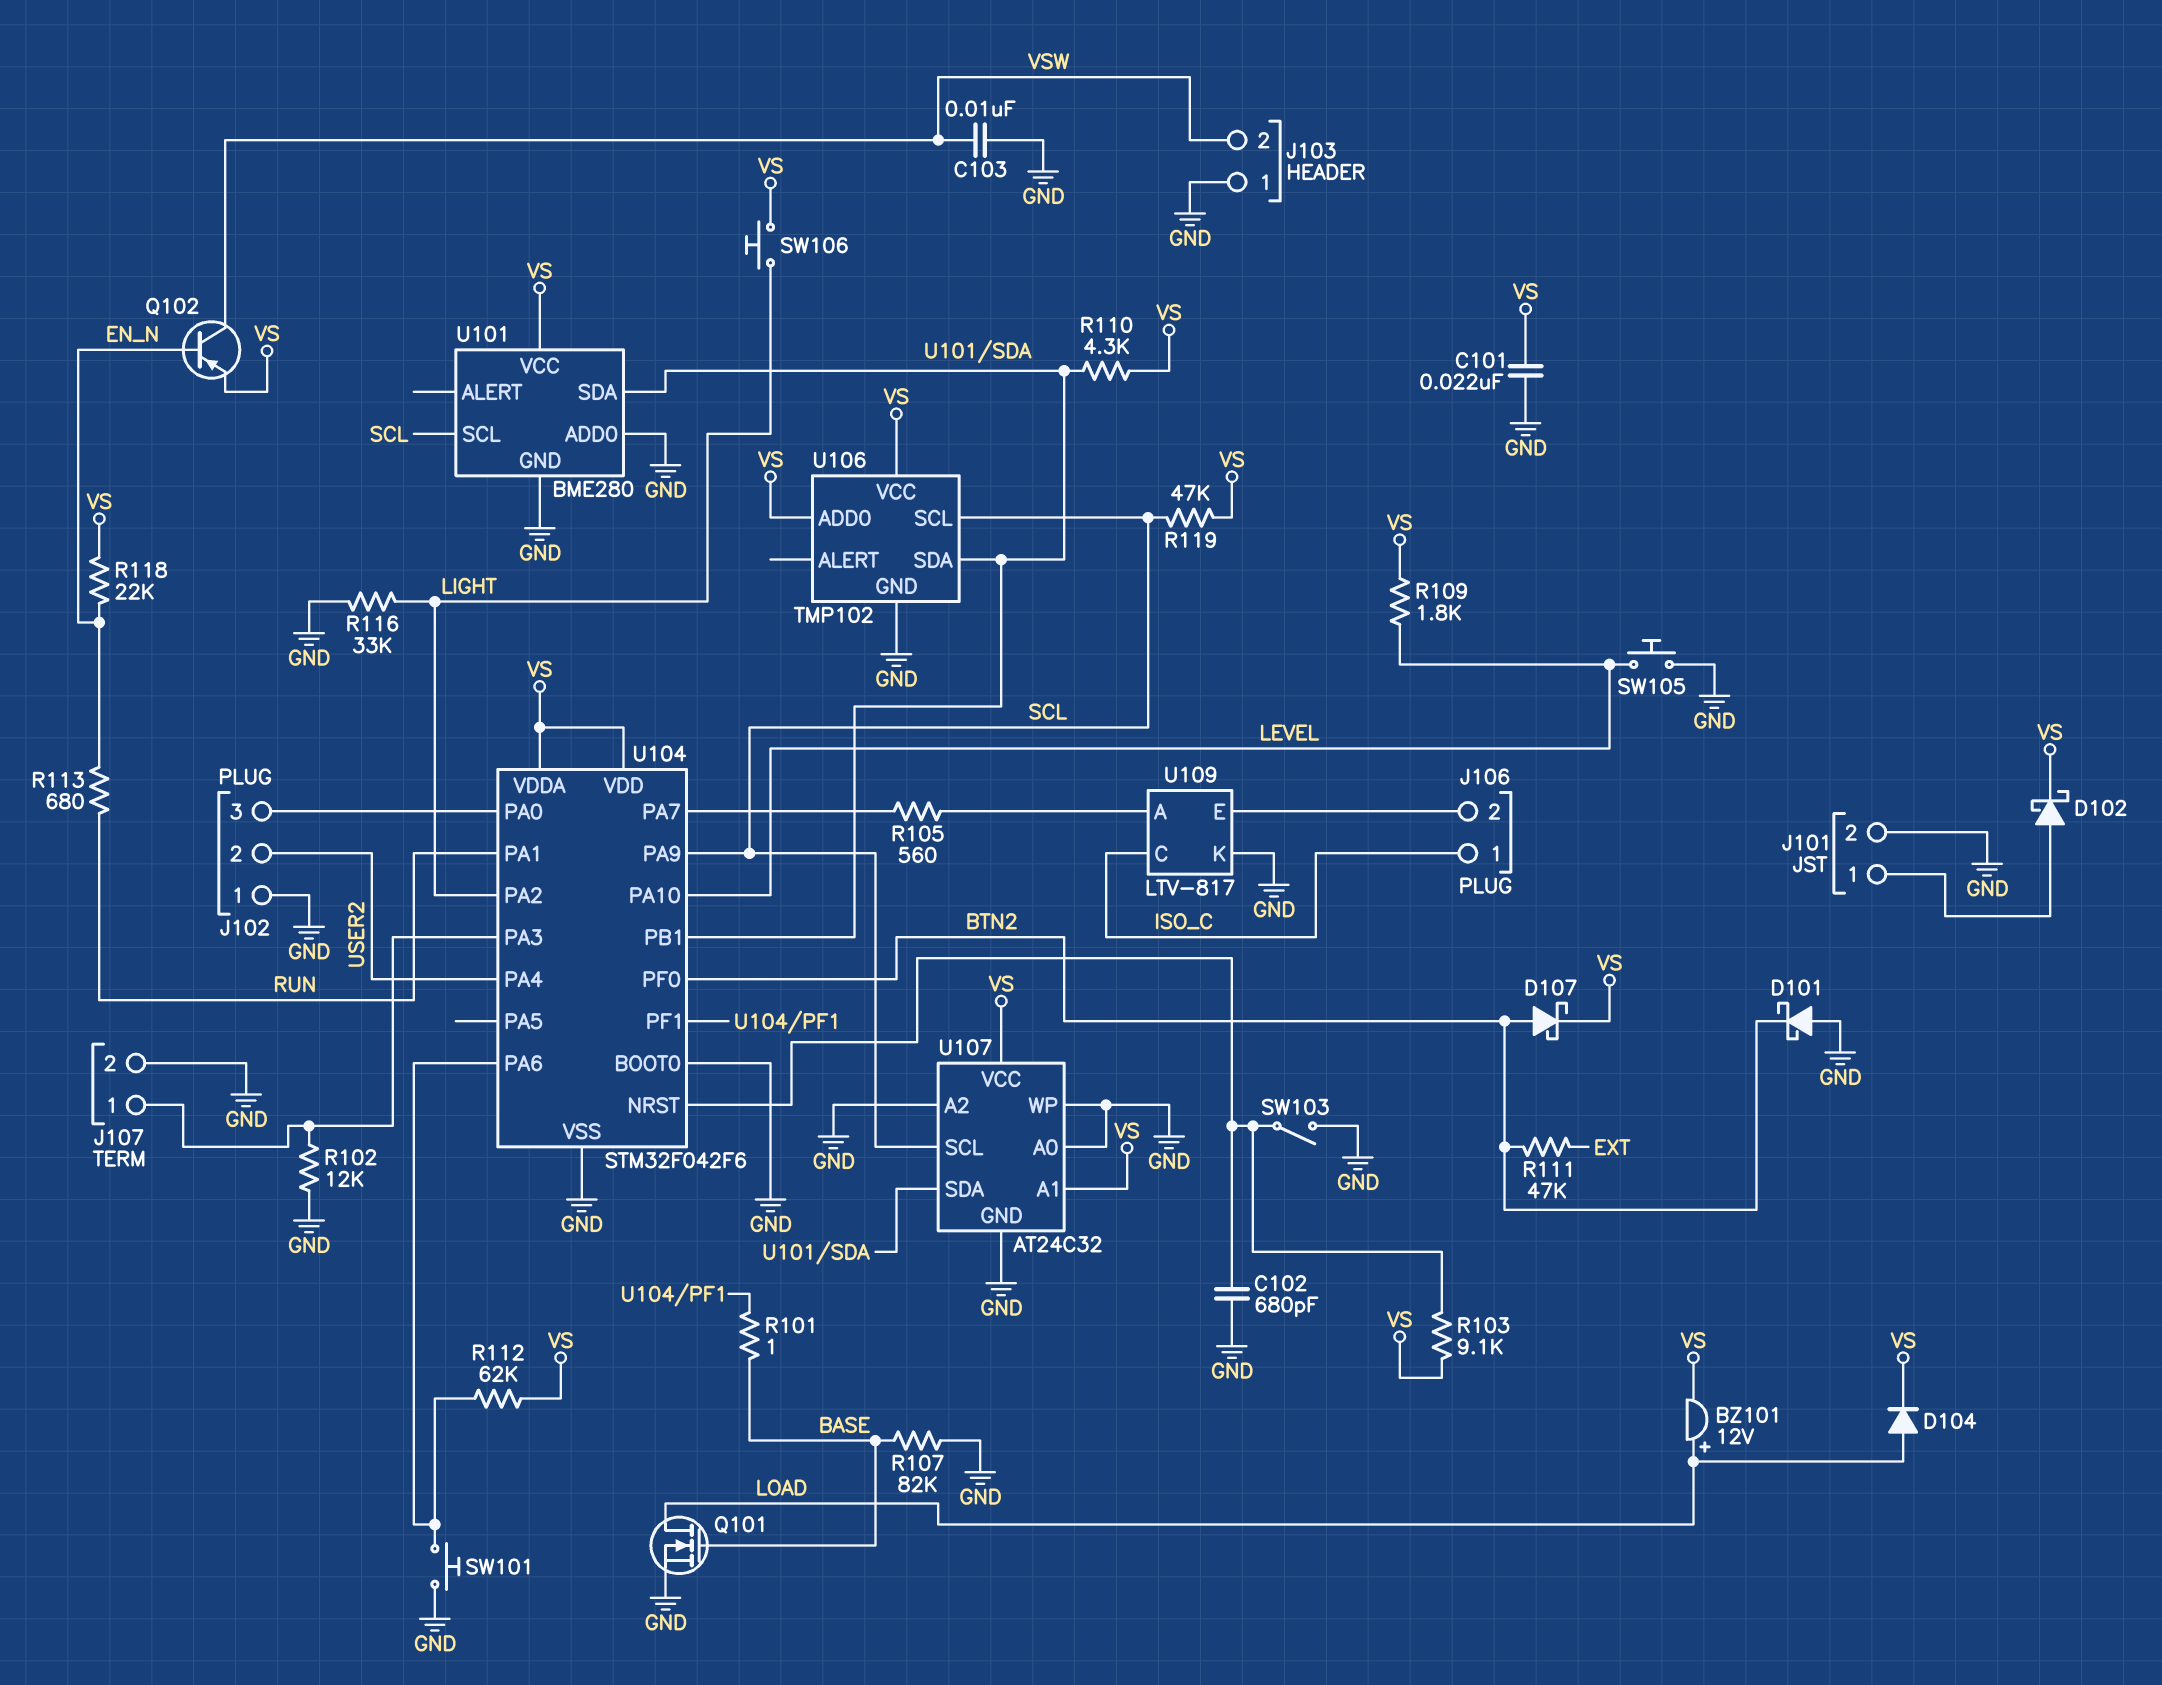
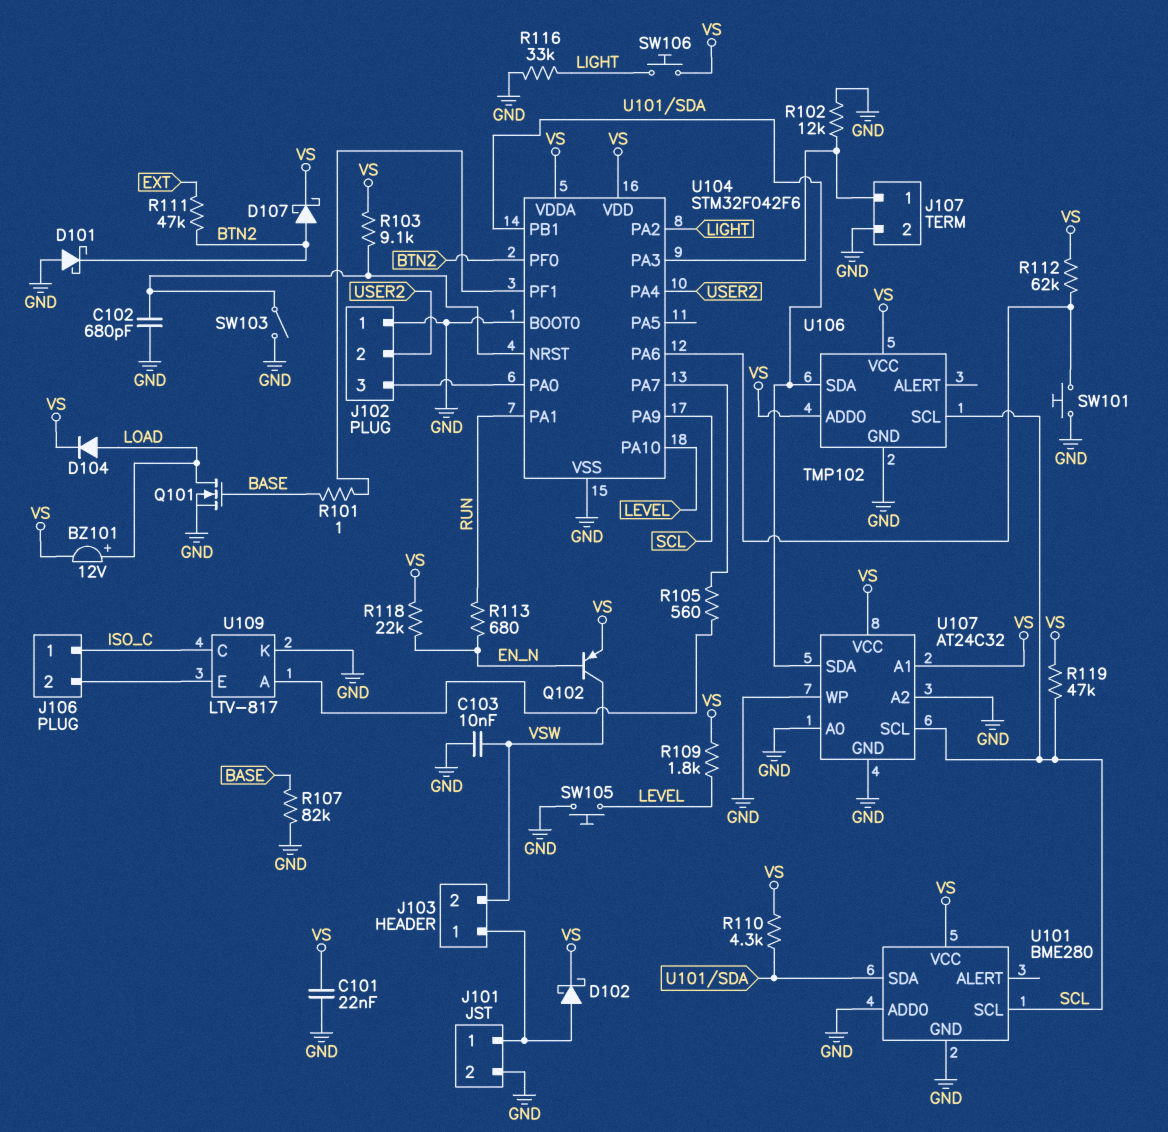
J103 pin 1: GND -> J101/1

